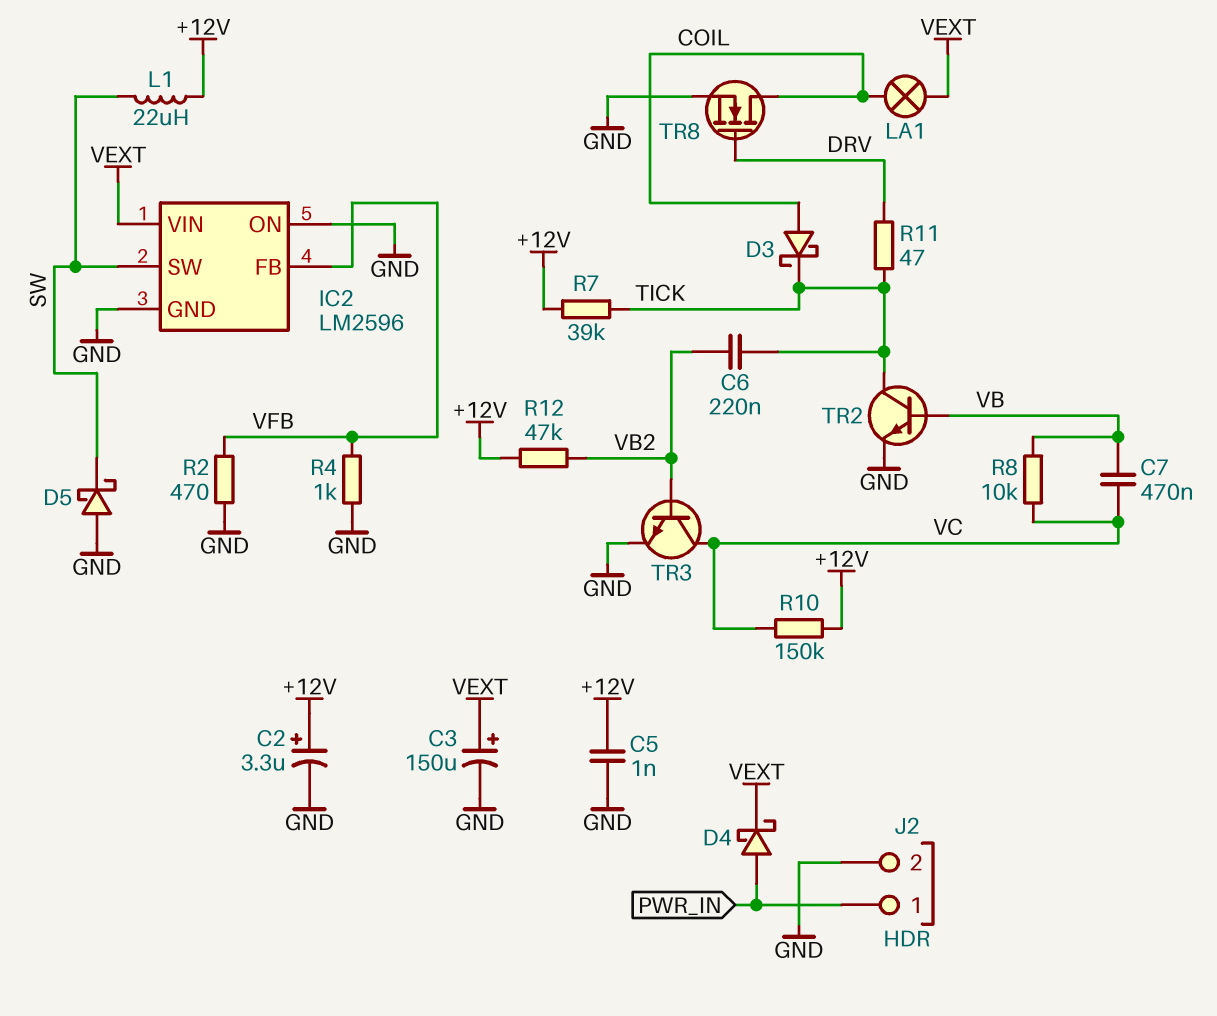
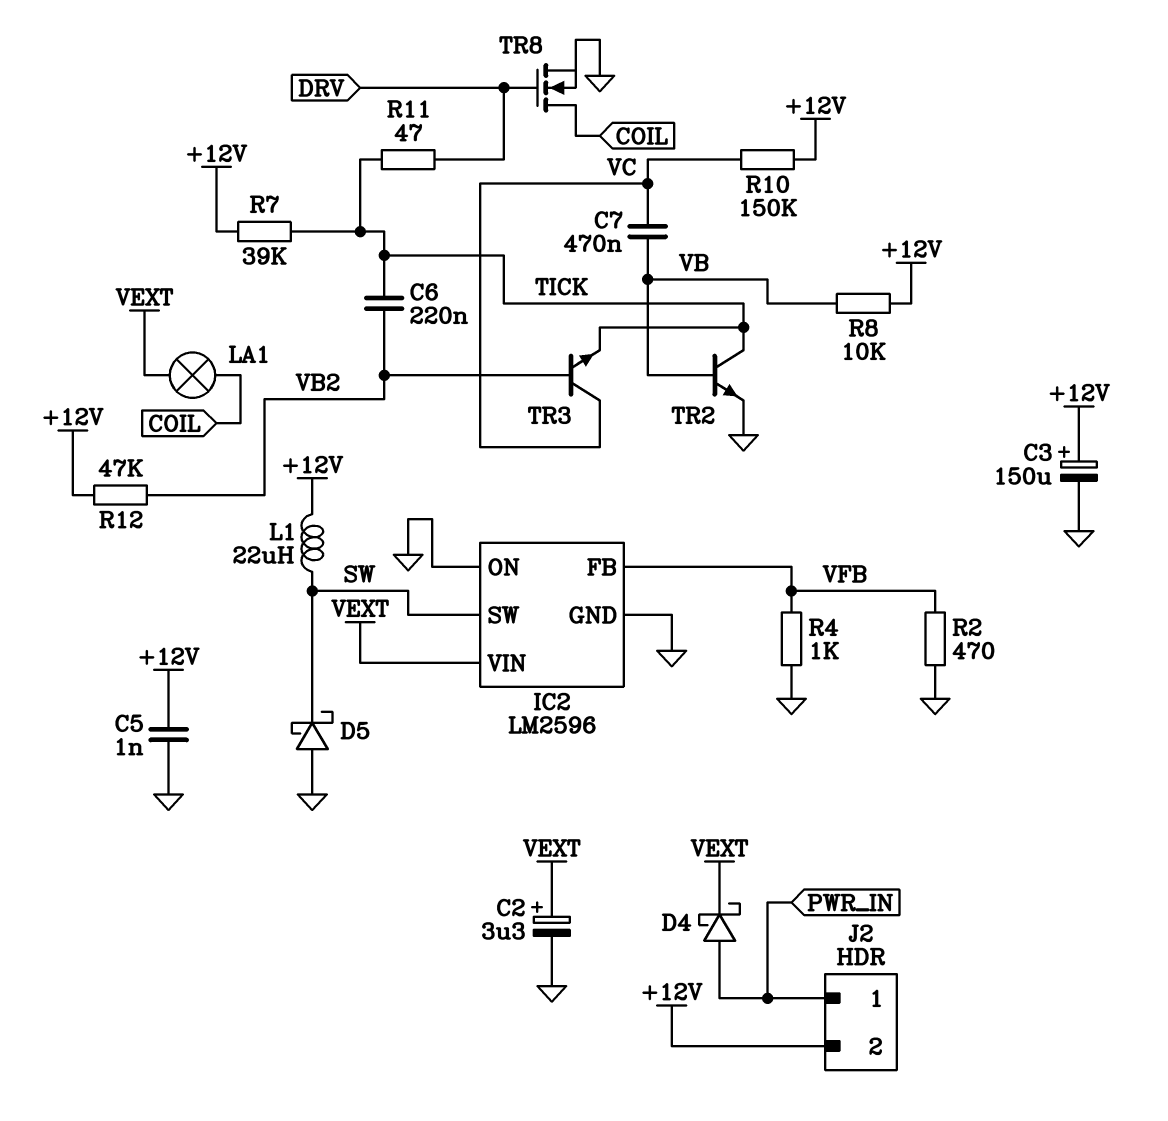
C2: 3.3uF (plus +12V, minus GND) -> 3.3uF (plus VEXT, minus GND)
C3: 150uF (plus VEXT, minus GND) -> 150uF (plus +12V, minus GND)
D3: schottky (A COIL, K TICK) -> none
J2 pin 2: GND -> +12V
R8: 10k (VB, VC) -> 10k (+12V, VB)
TR3: NPN (B VB2, C VC, E GND) -> NPN (B VB2, C VC, E TICK)

